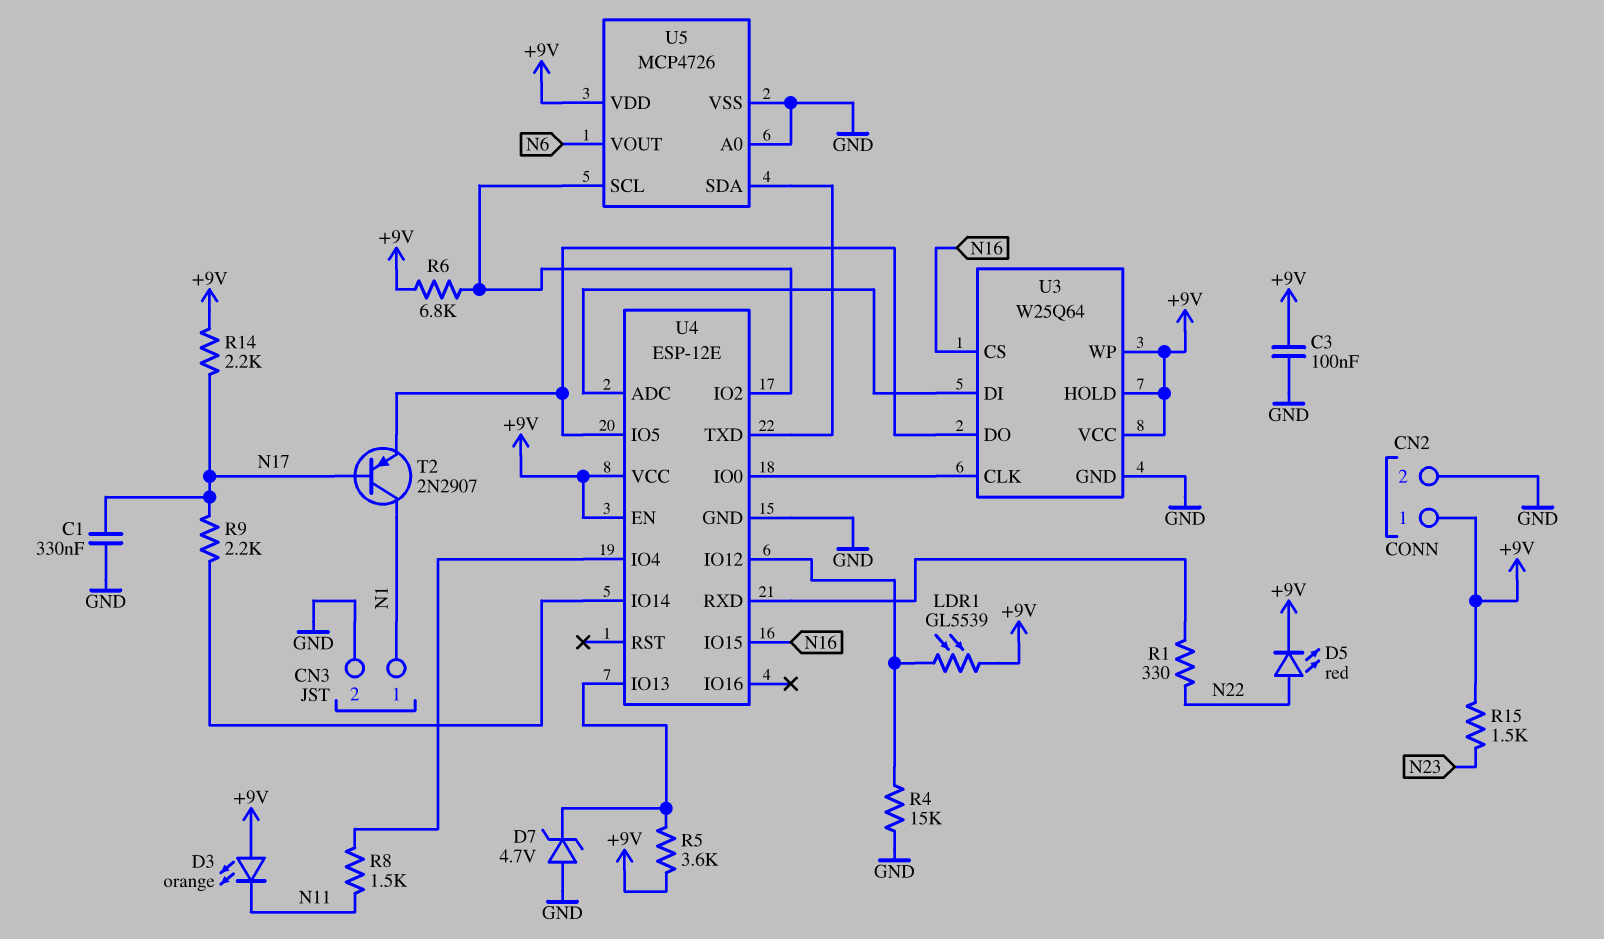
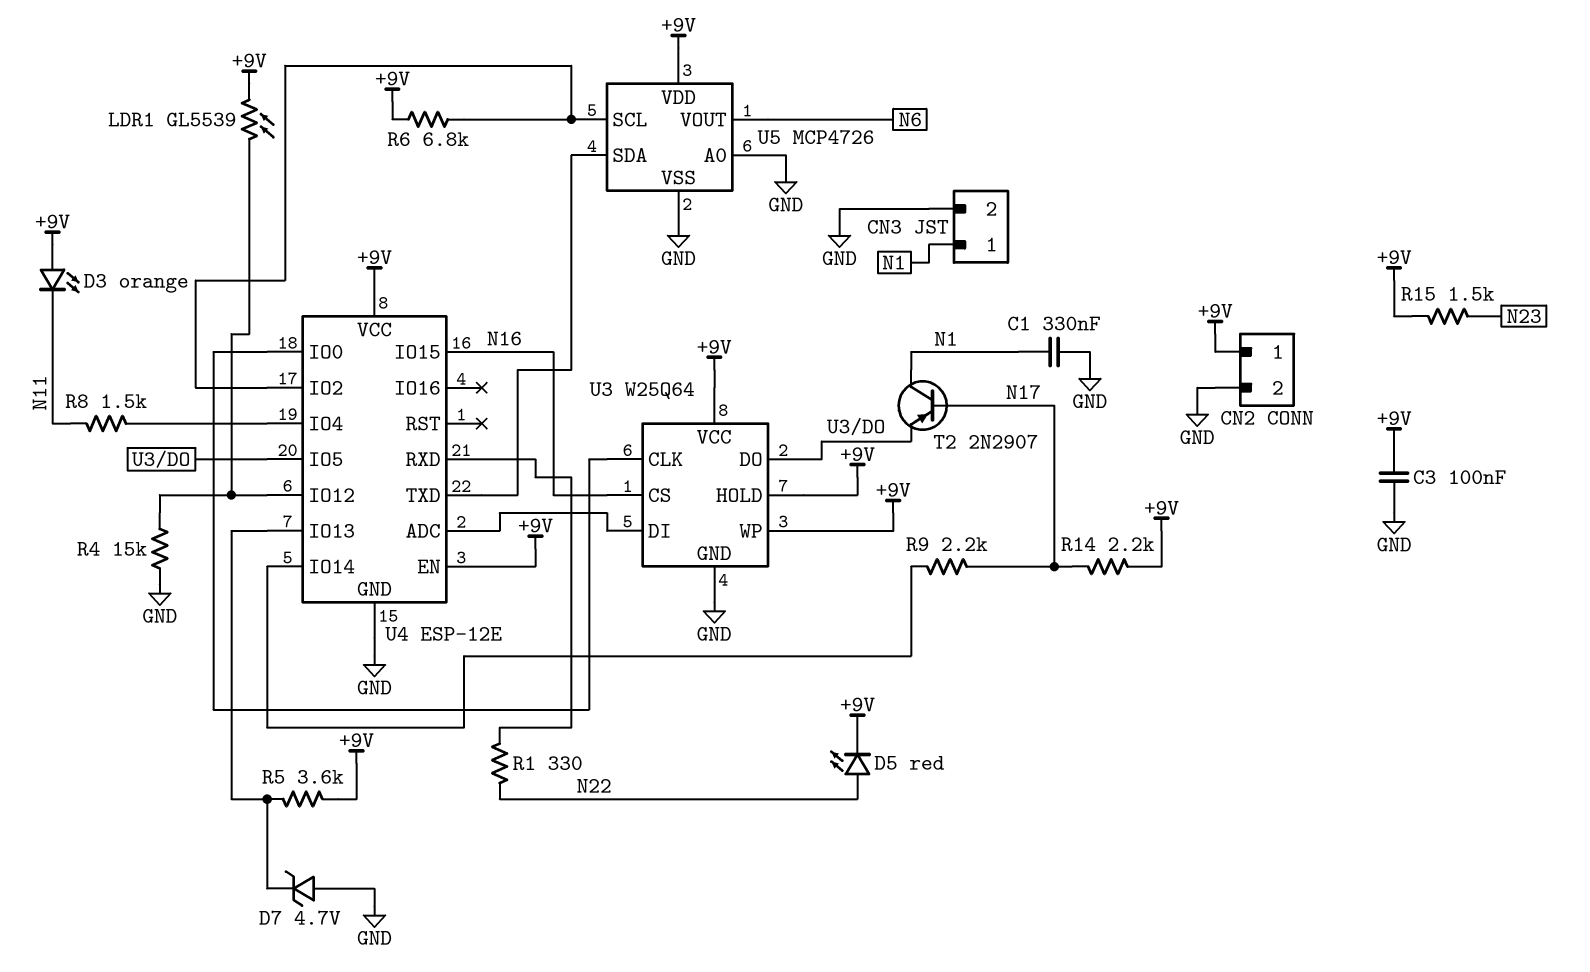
C1: 330nF (GND, N17) -> 330nF (GND, N1)

